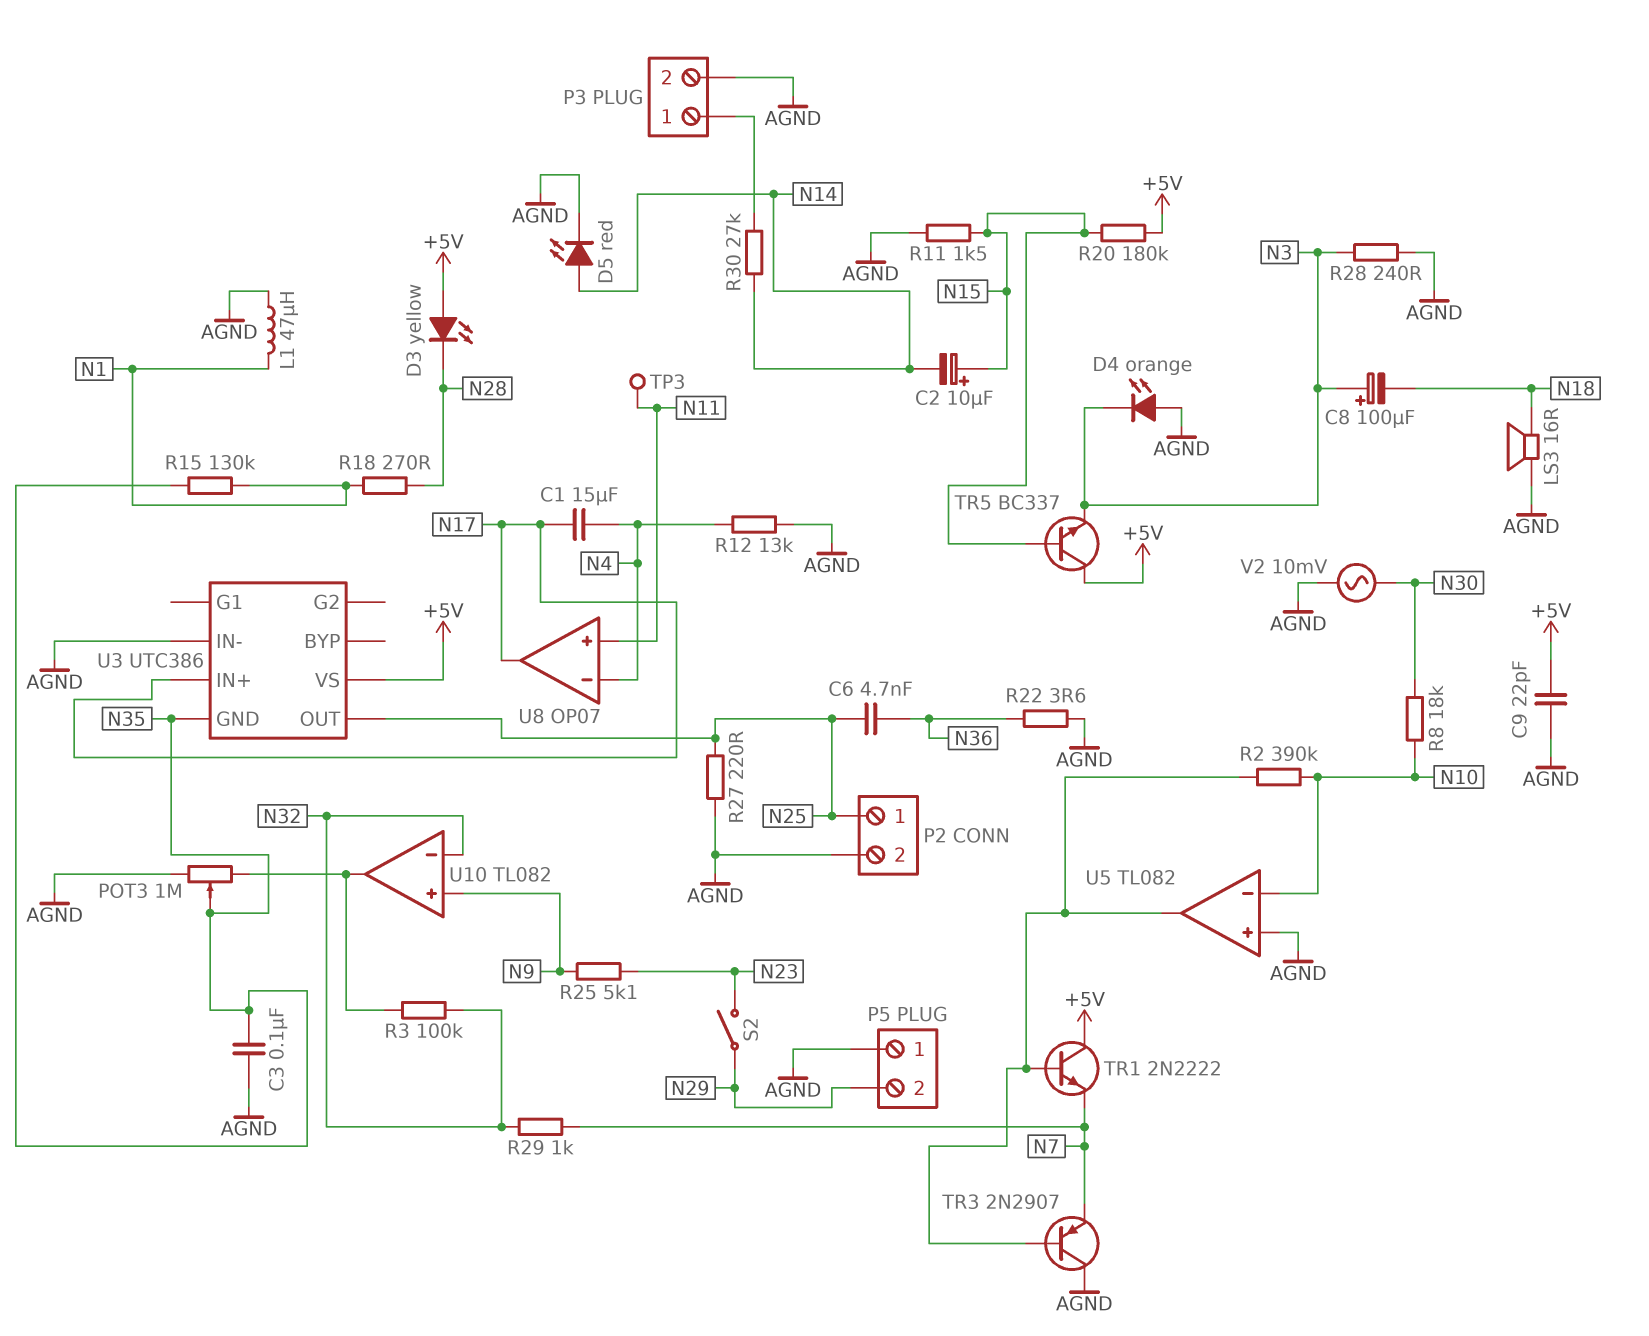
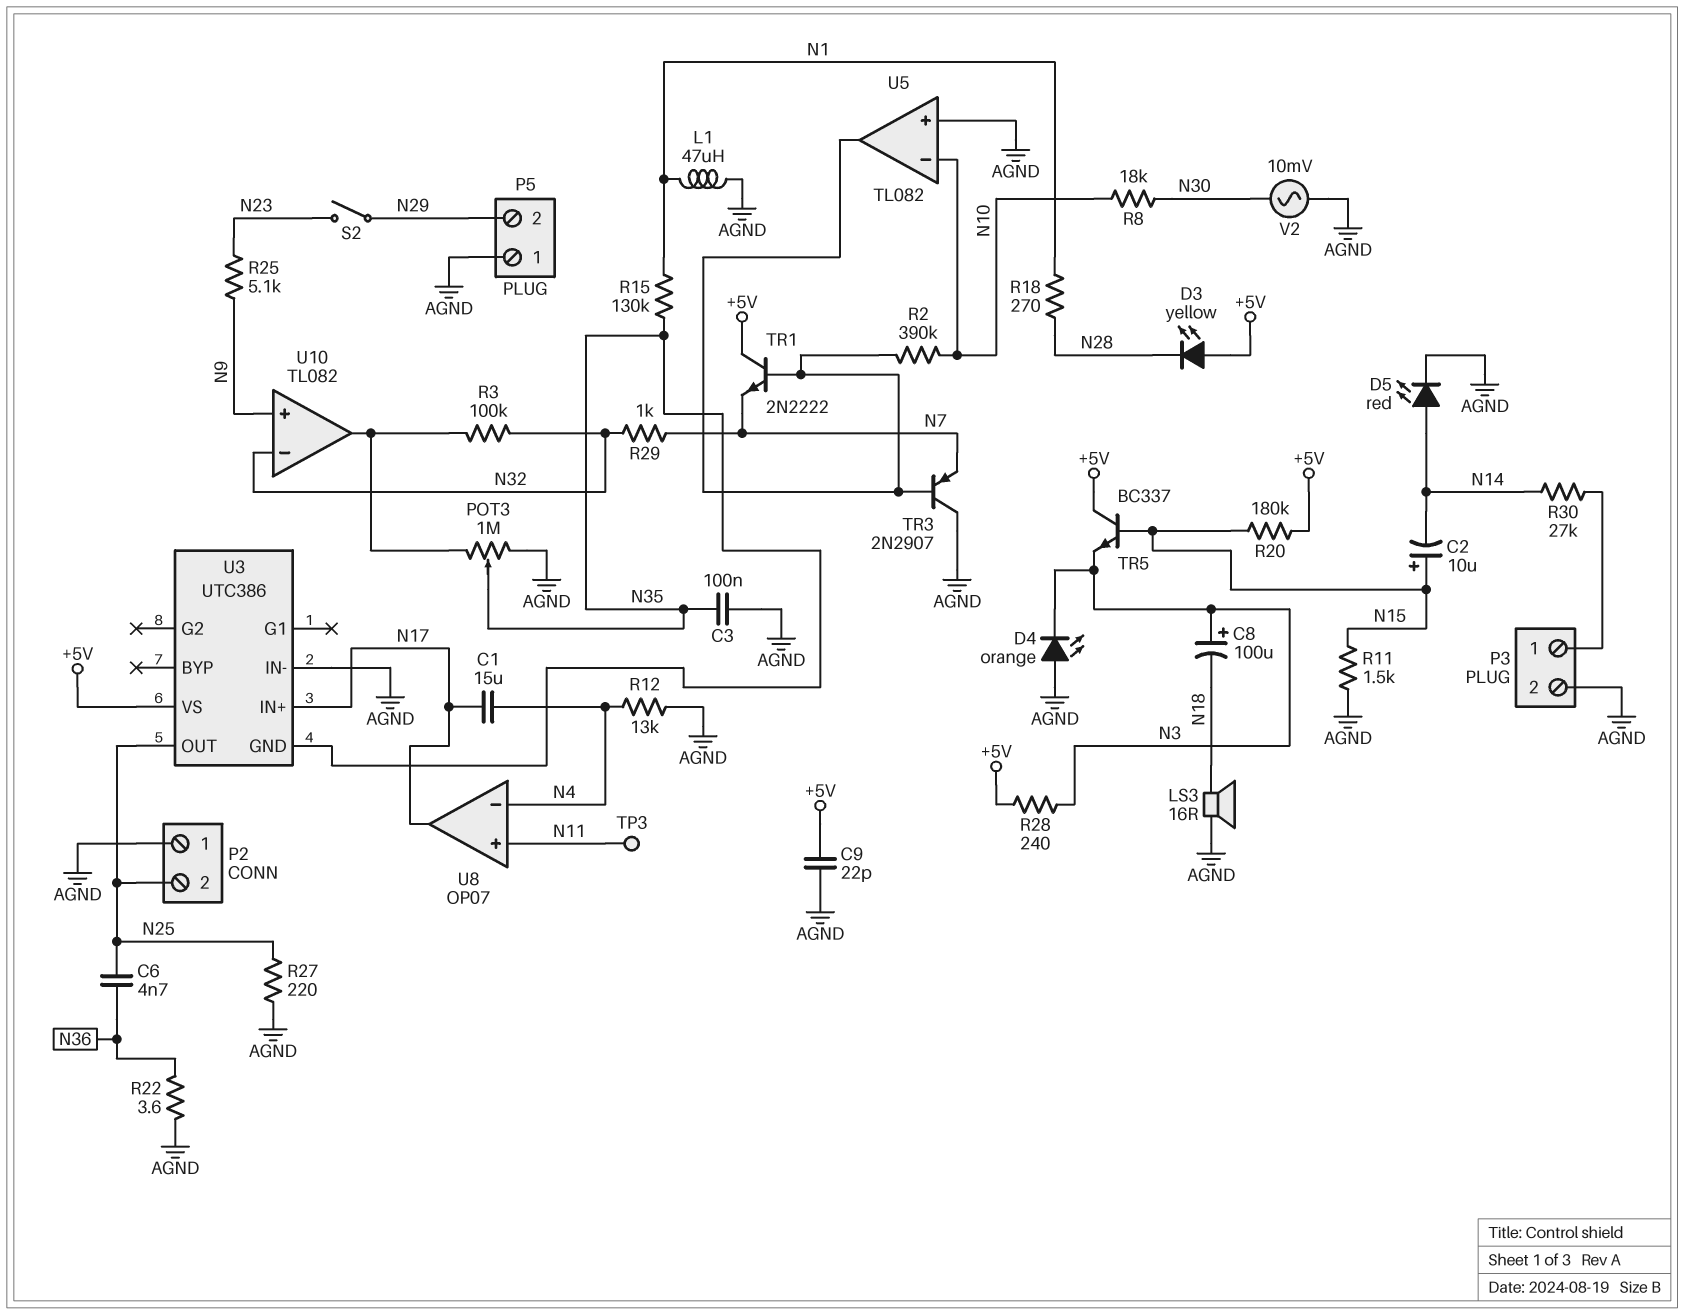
P2 pin 1: N25 -> AGND
P2 pin 2: AGND -> N25
R28: 240 (AGND, N3) -> 240 (+5V, N3)

